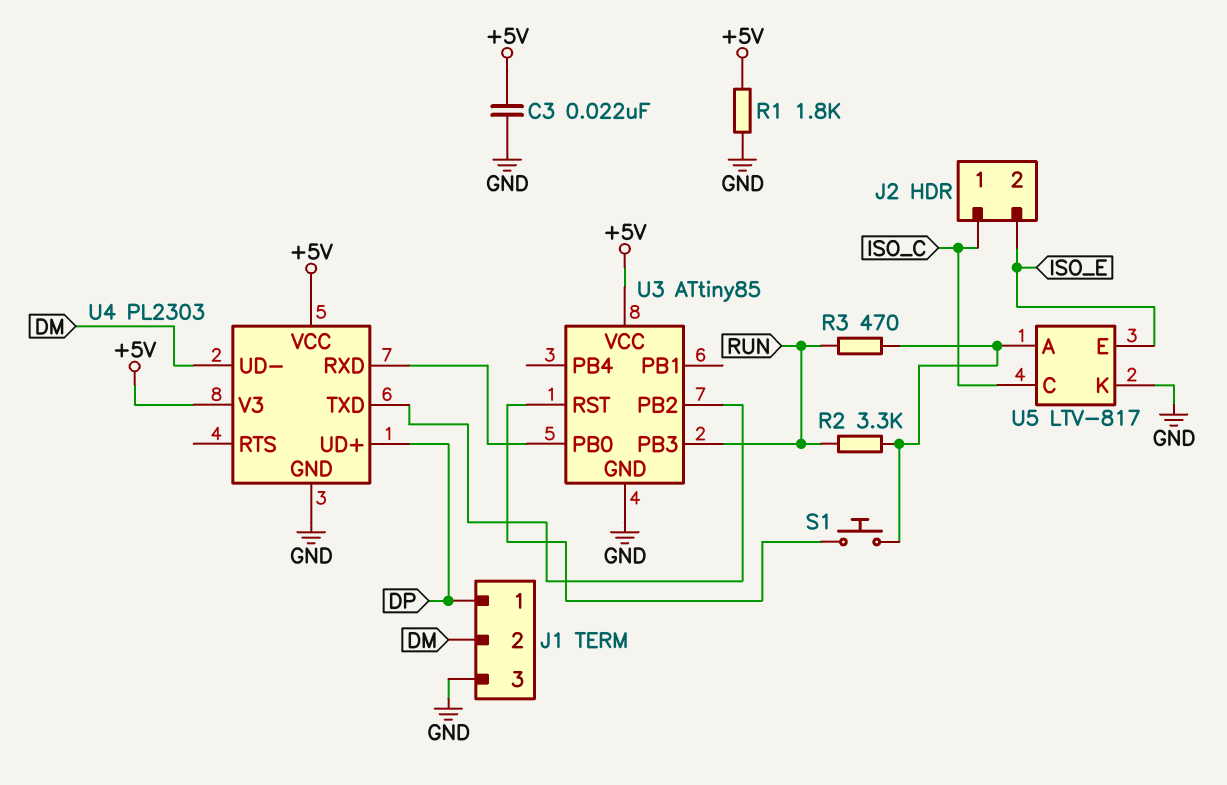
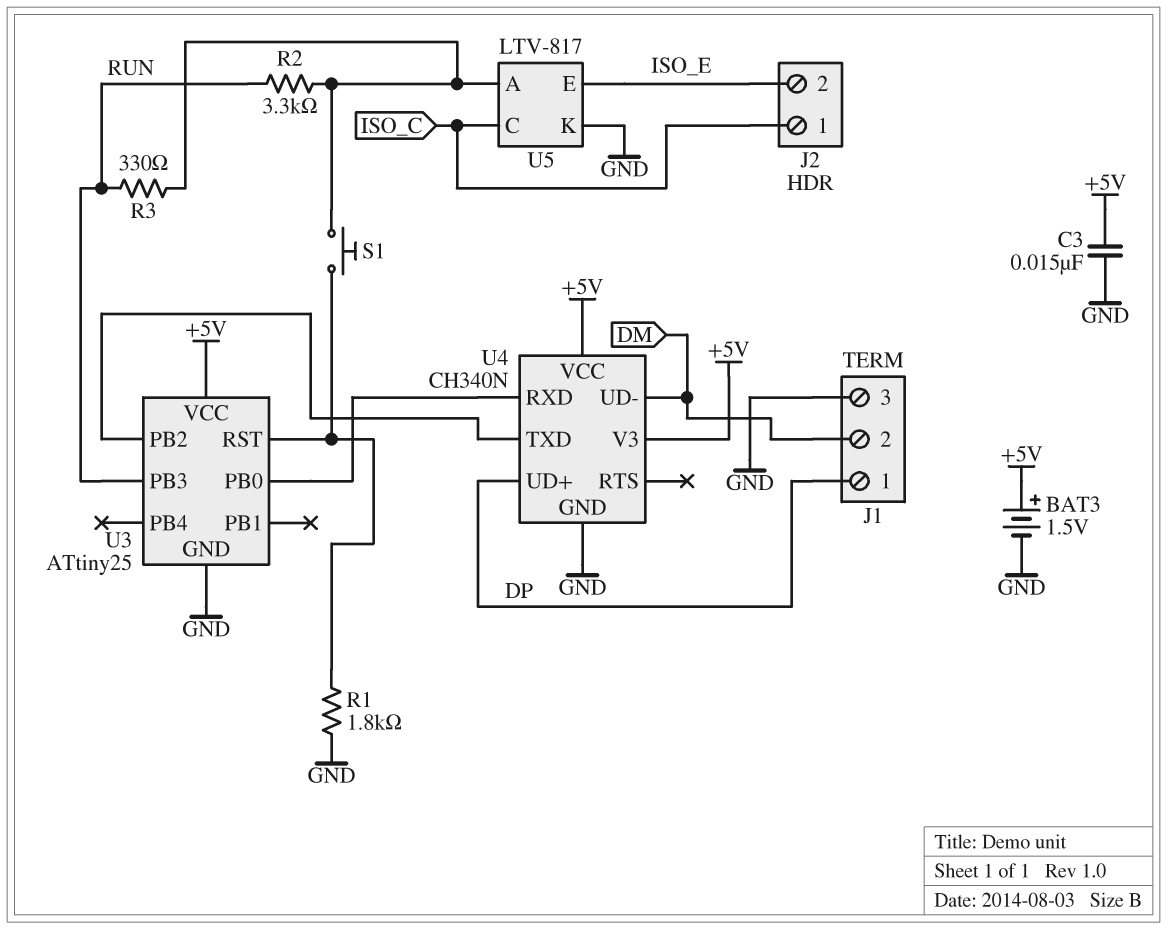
BAT3: none -> 1.5V (plus +5V, minus GND)
C3: 22nF (+5V, GND) -> 15nF (+5V, GND)
R1: 1.8k (+5V, GND) -> 1.8k (GND, U3/RST)
R3: 470 (RUN, U5/A) -> 330 (RUN, U5/A)
U3: ATtiny85 -> ATtiny25
U4: PL2303 -> CH340N

